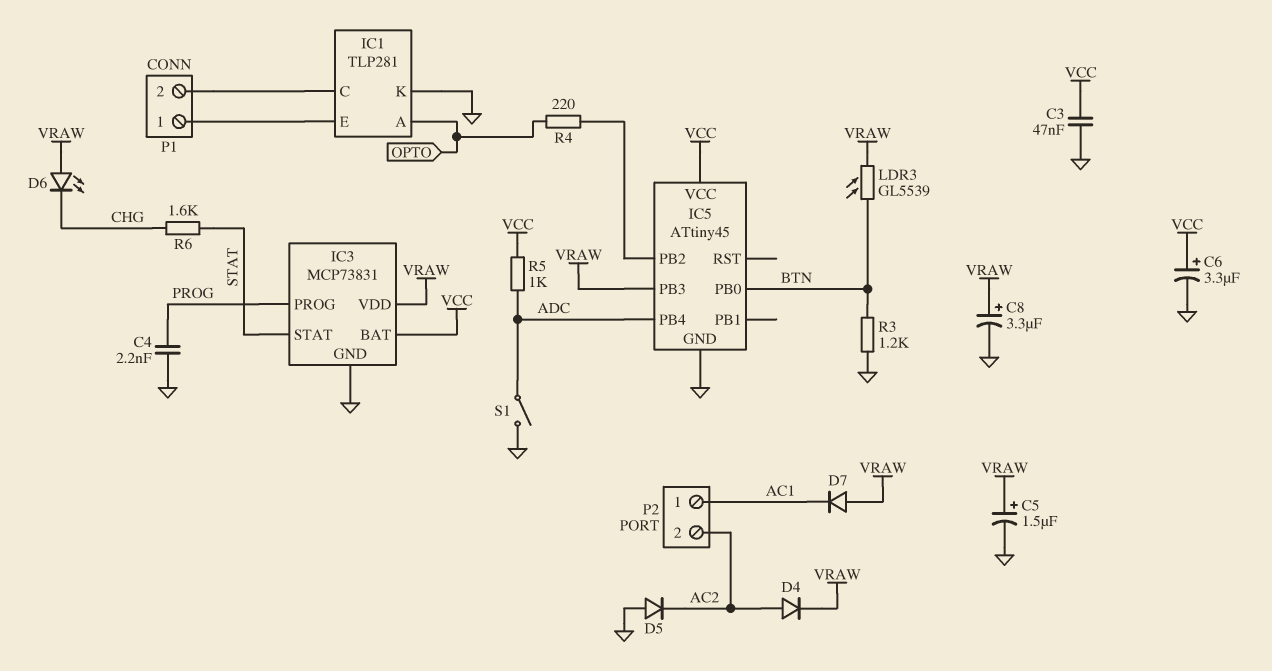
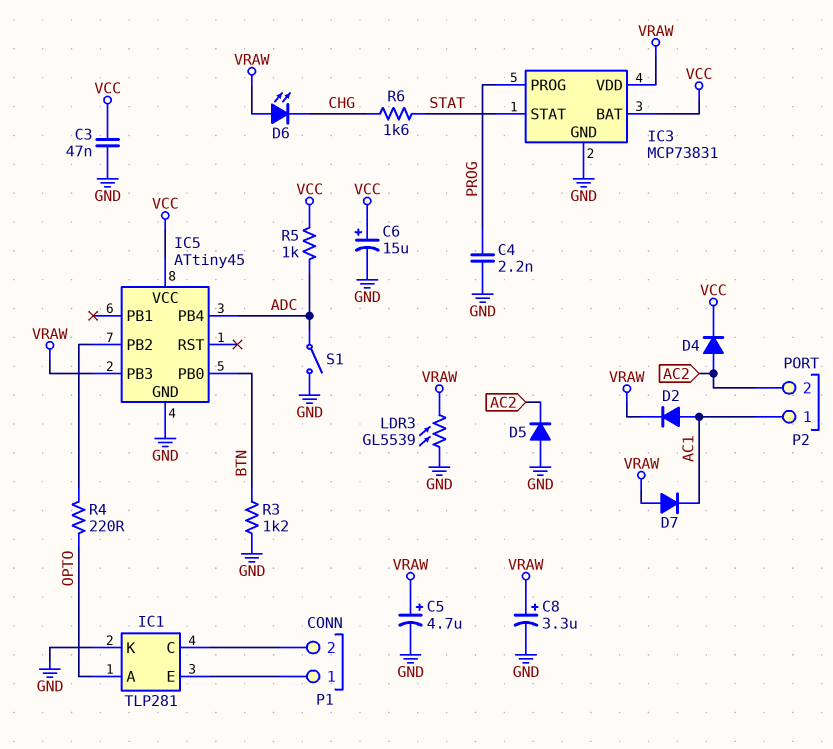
C5: 1.5uF (plus VRAW, minus GND) -> 4.7uF (plus VRAW, minus GND)
C6: 3.3uF (plus VCC, minus GND) -> 15uF (plus VCC, minus GND)
D2: none -> diode (A AC1, K VRAW)
D4: diode (A AC2, K VRAW) -> diode (A AC2, K VCC)
LDR3: GL5539 (BTN, VRAW) -> GL5539 (GND, VRAW)

